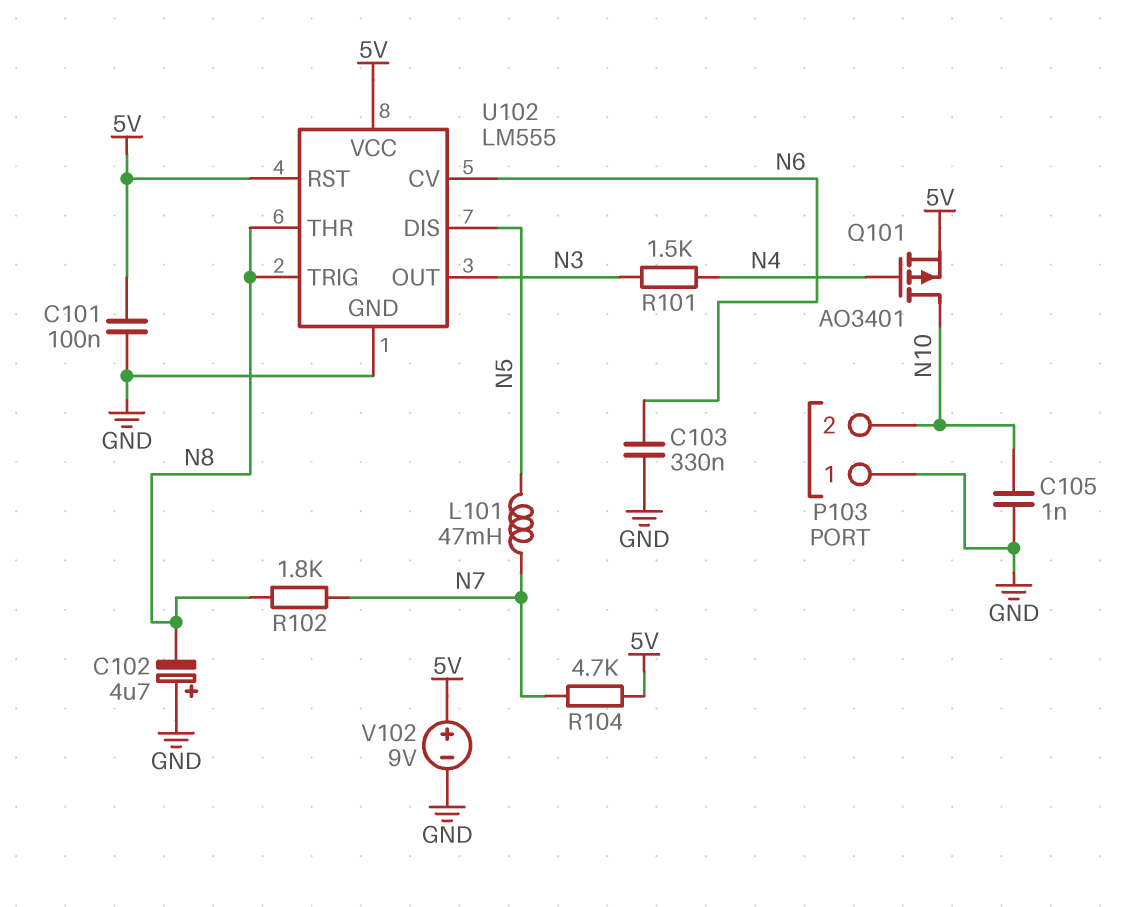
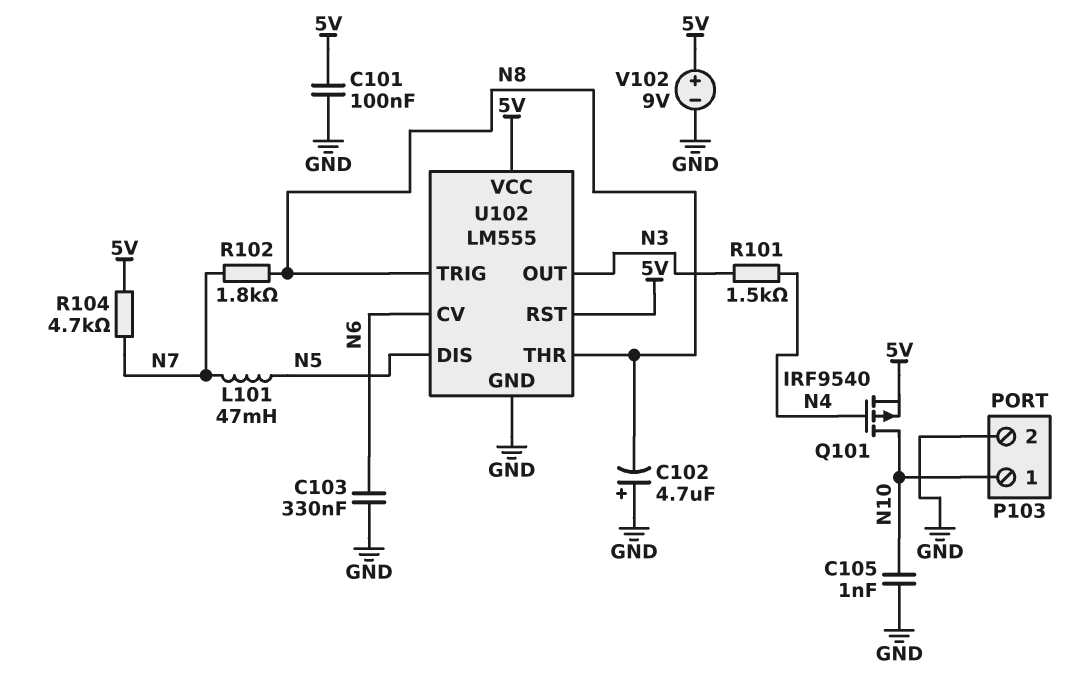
P103 pin 1: GND -> N10
P103 pin 2: N10 -> GND
Q101: PMOS AO3401 (G N4, D N10, S 5V) -> PMOS IRF9540 (G N4, D N10, S 5V)

